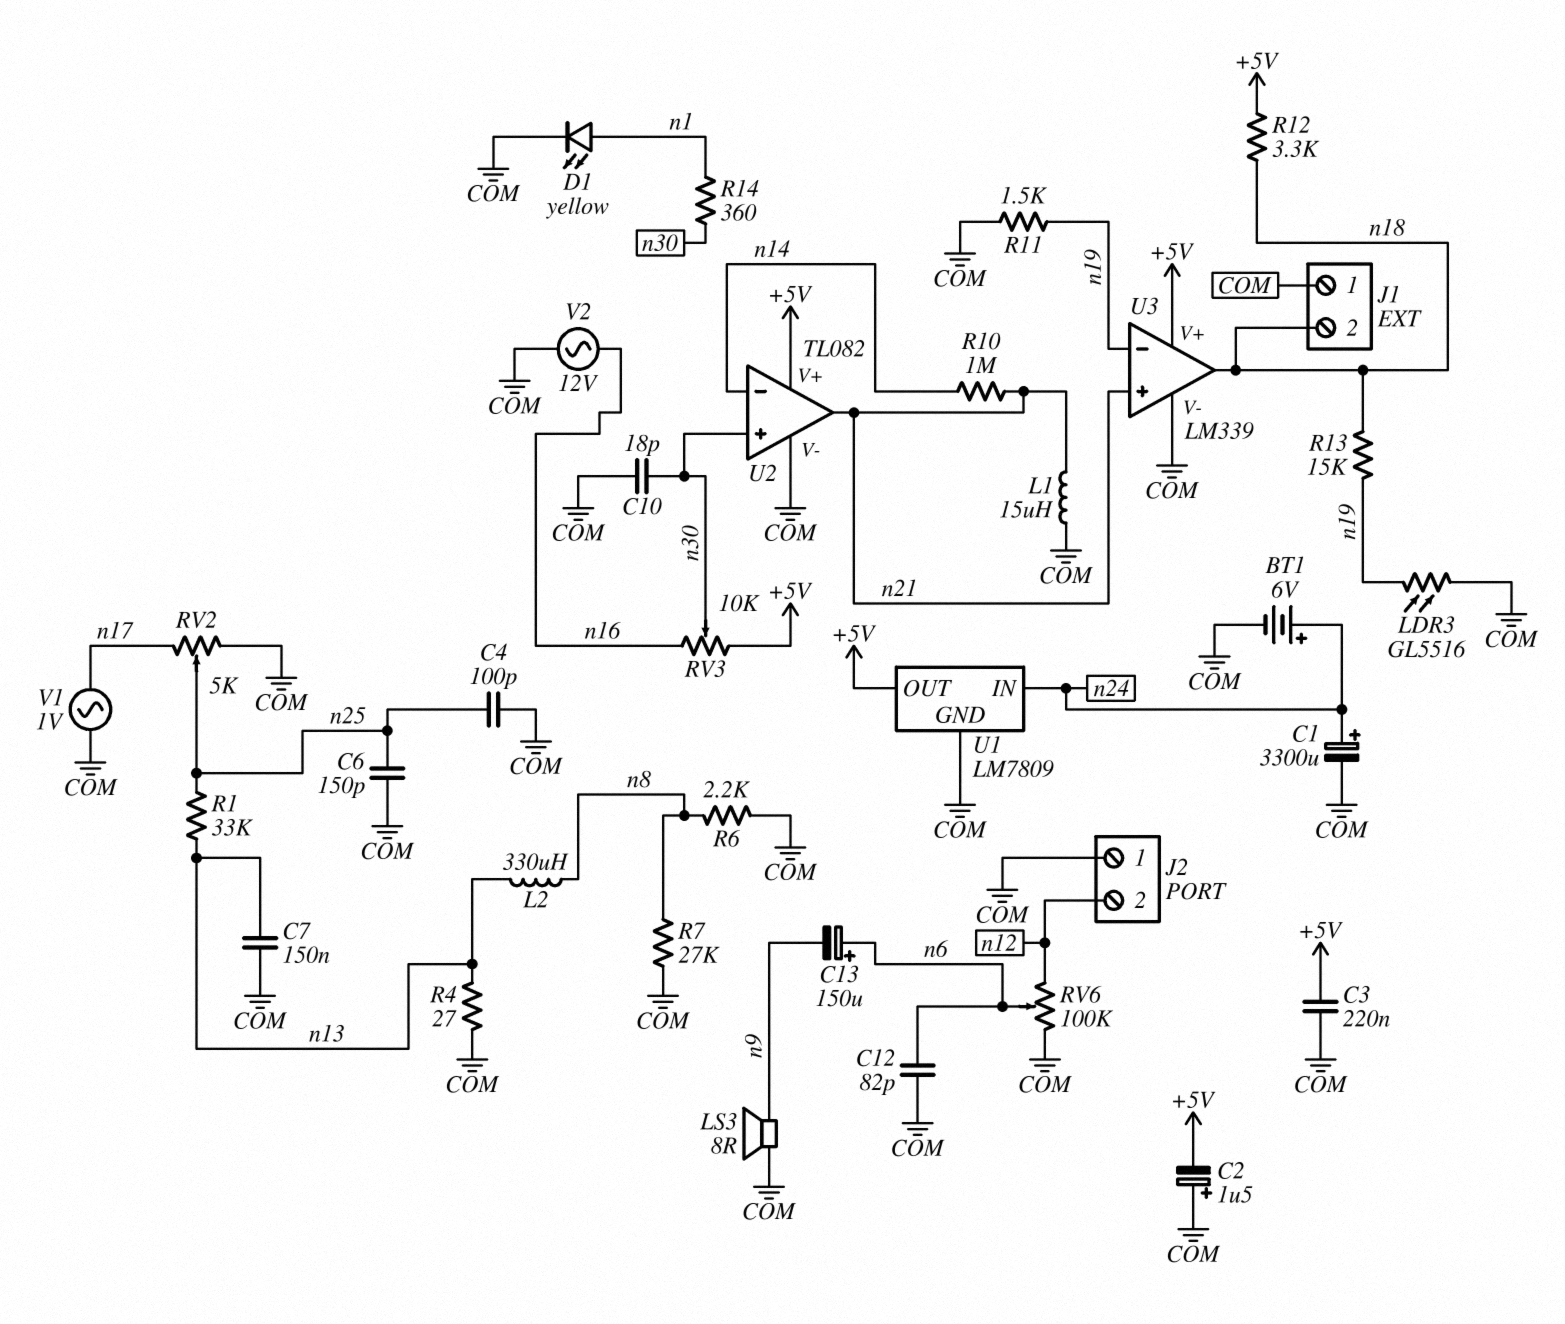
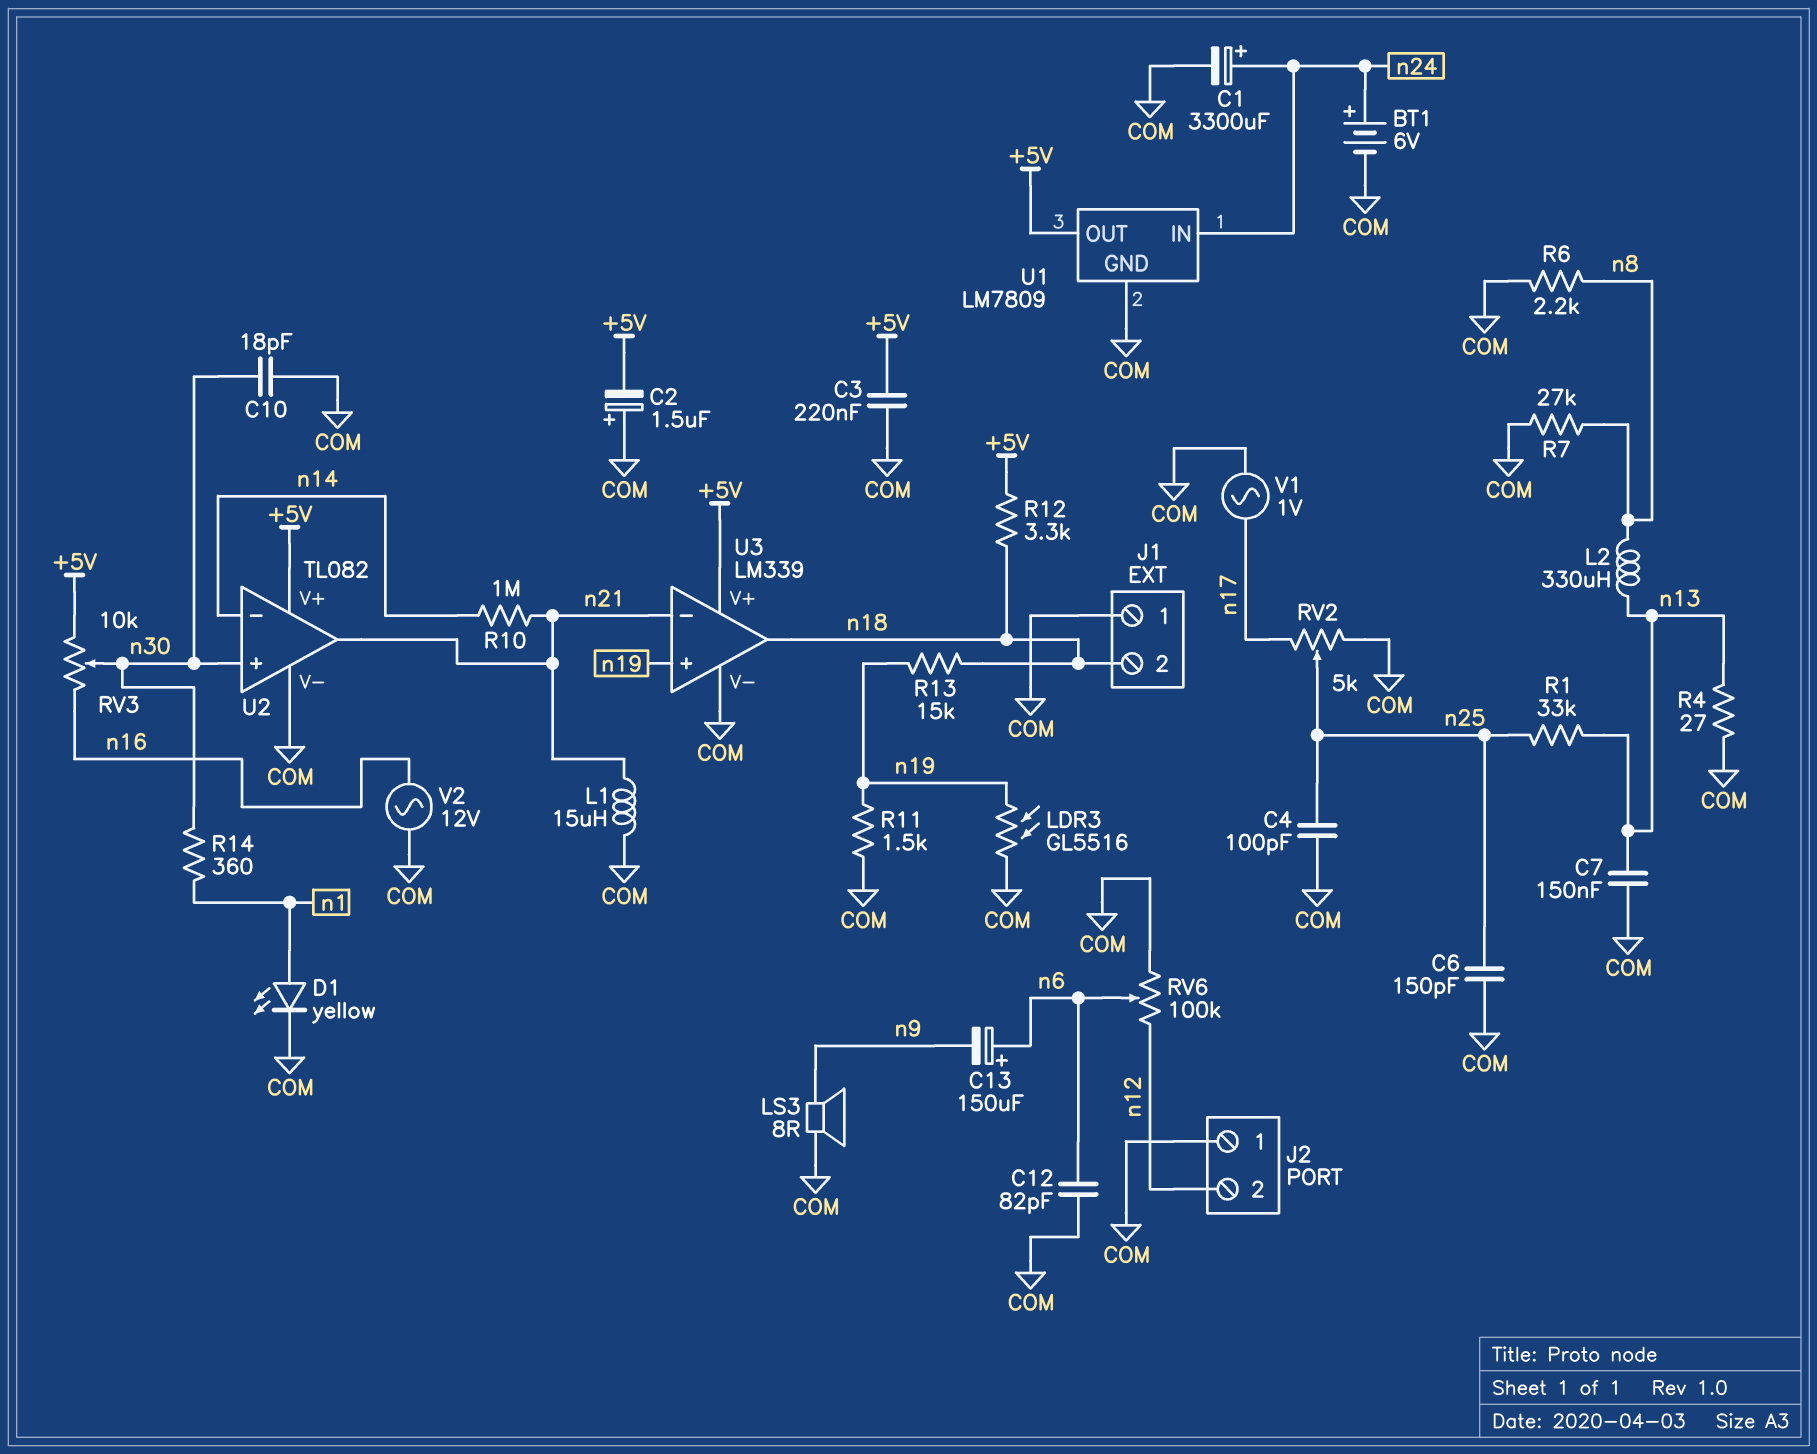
U3 pin in+: n21 -> n19
U3 pin in-: n19 -> n21

